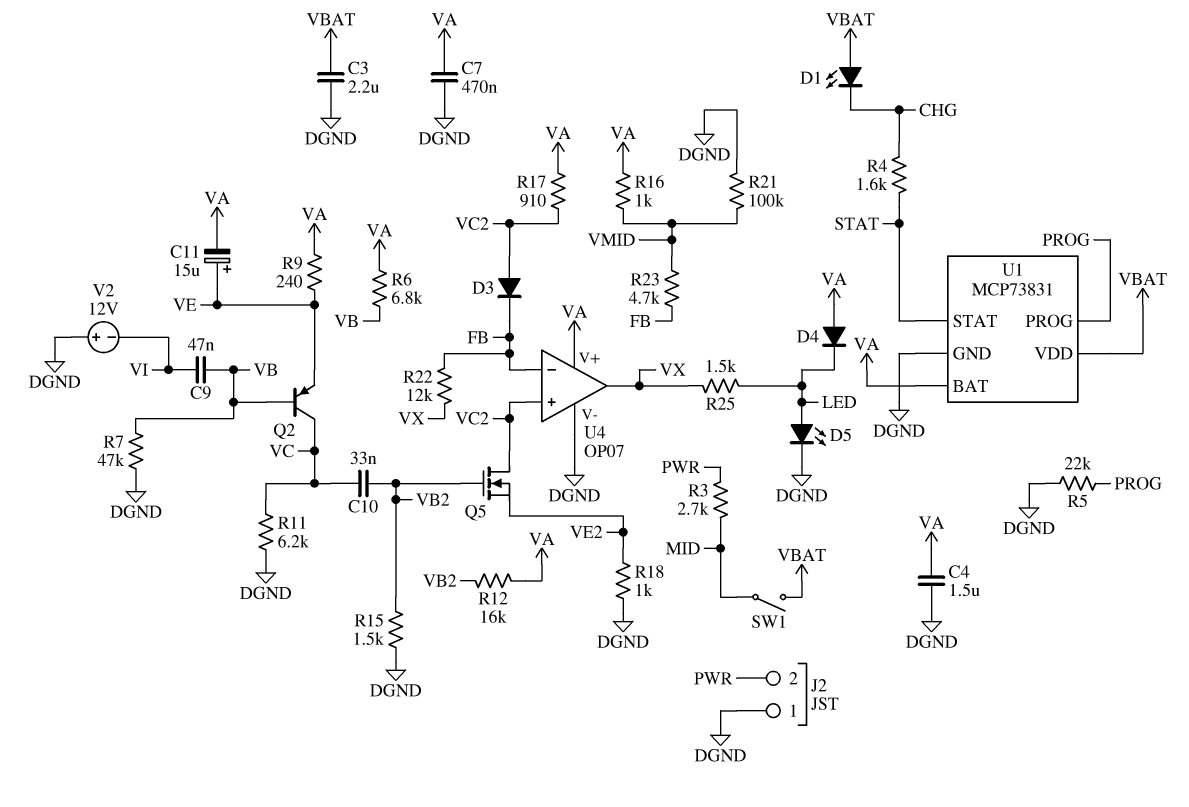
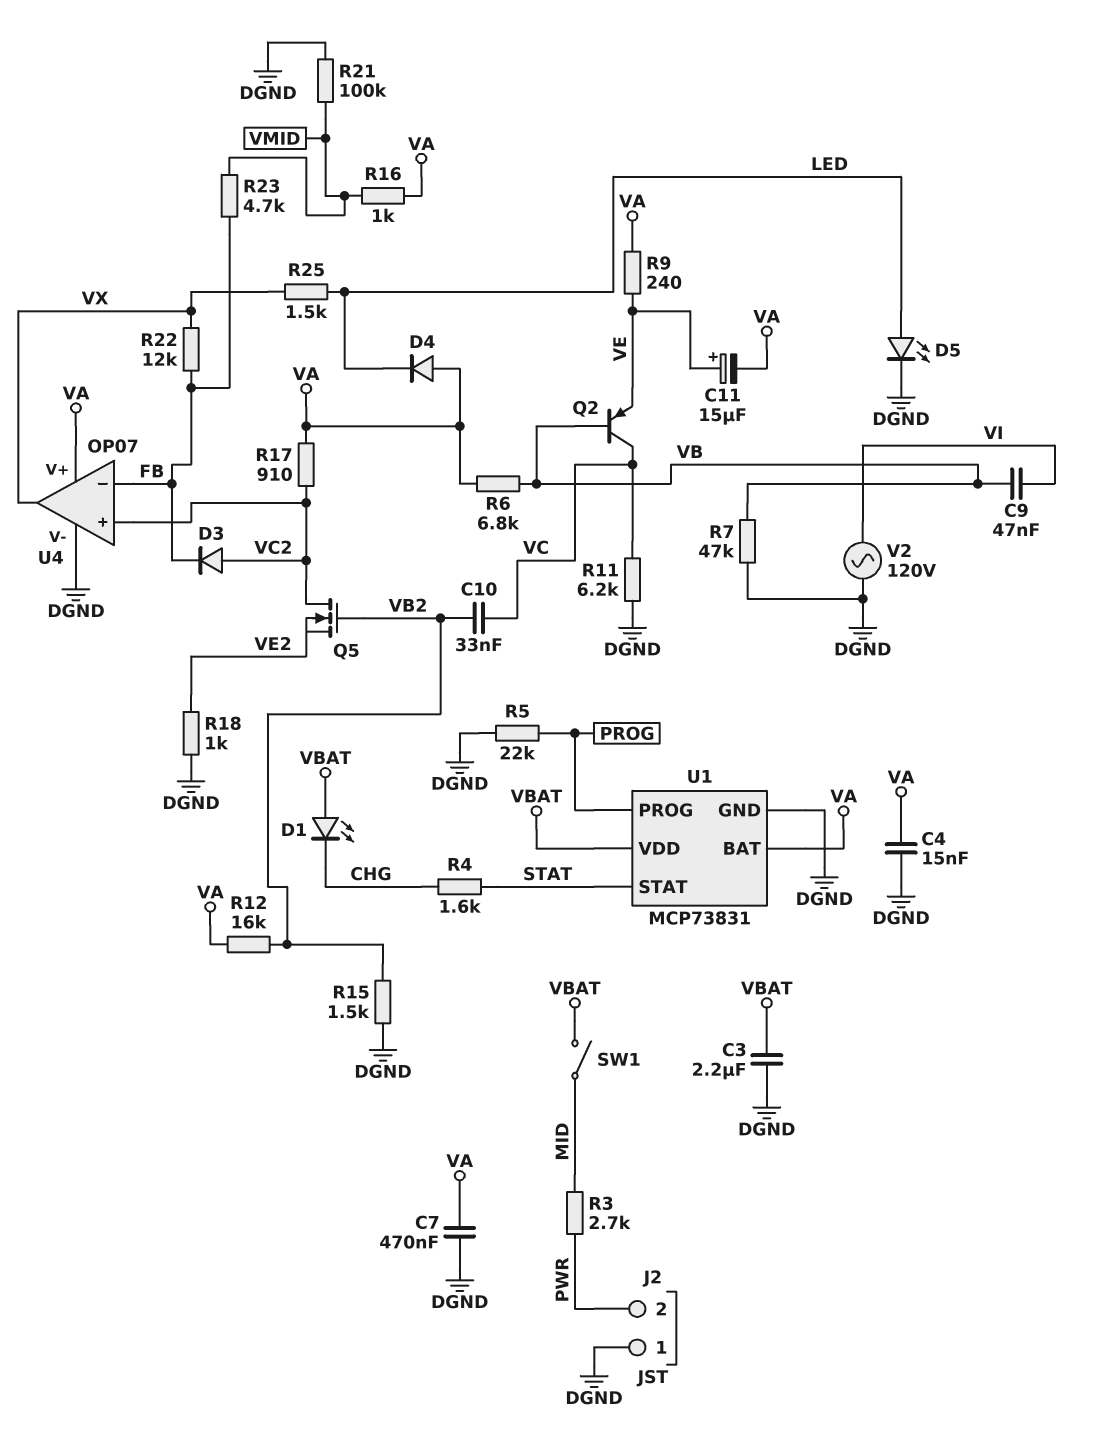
C4: 1.5uF (DGND, VA) -> 15nF (DGND, VA)
V2: 12V (plus DGND, minus VI) -> AC 120V (DGND, VI)

